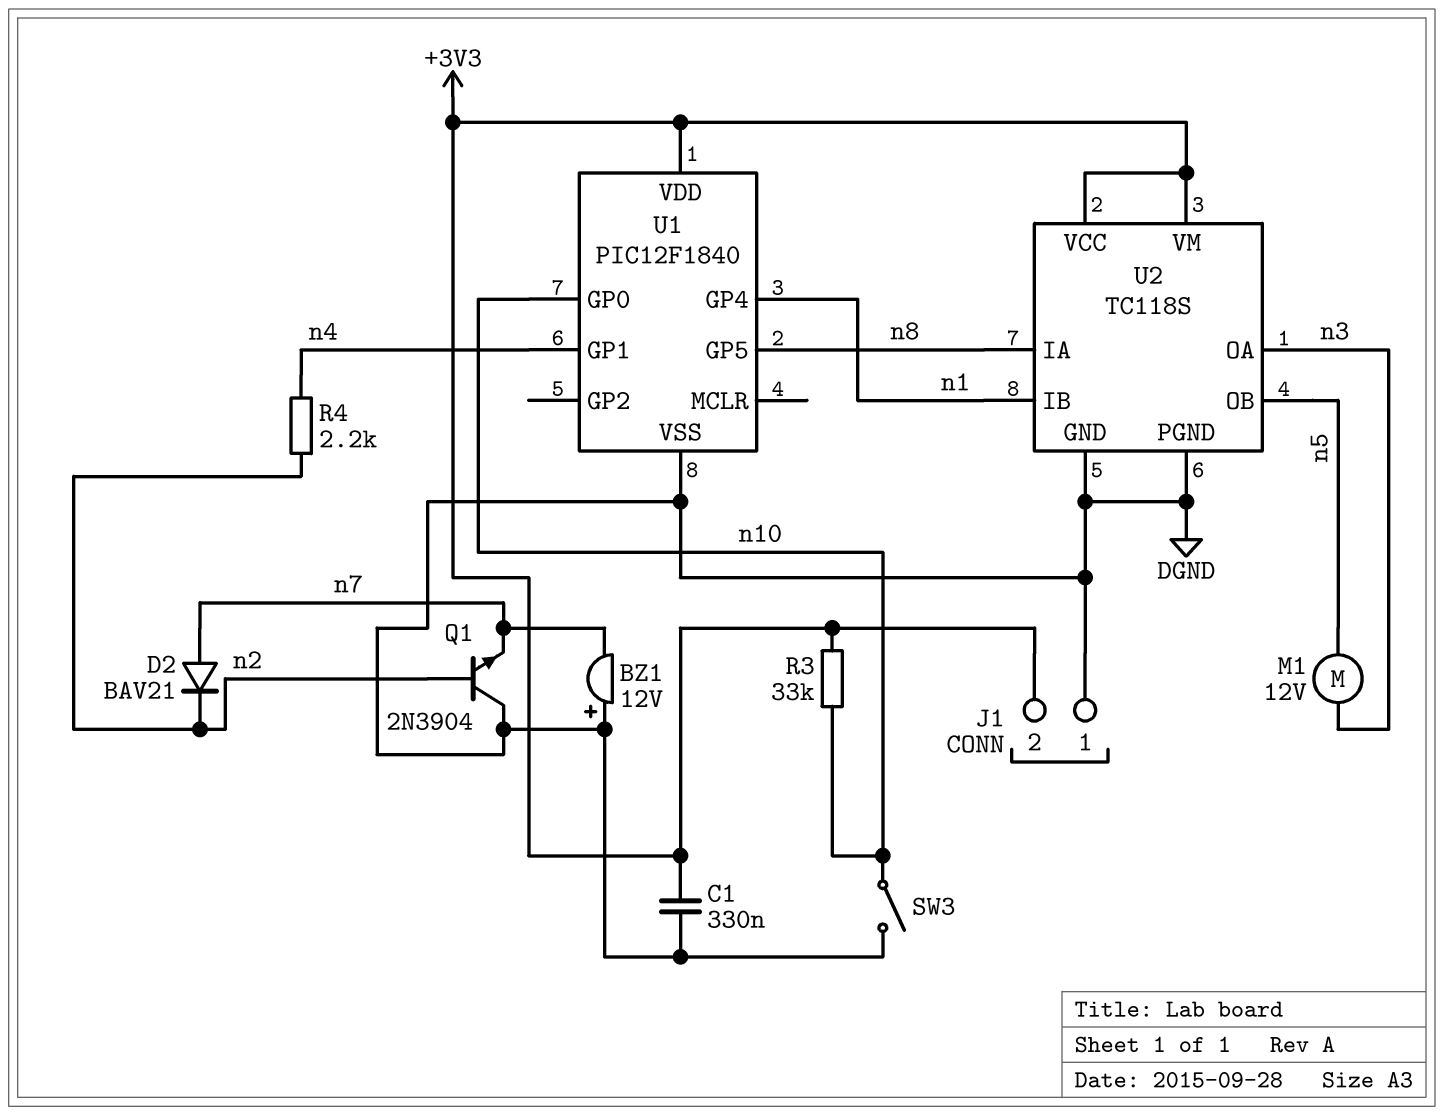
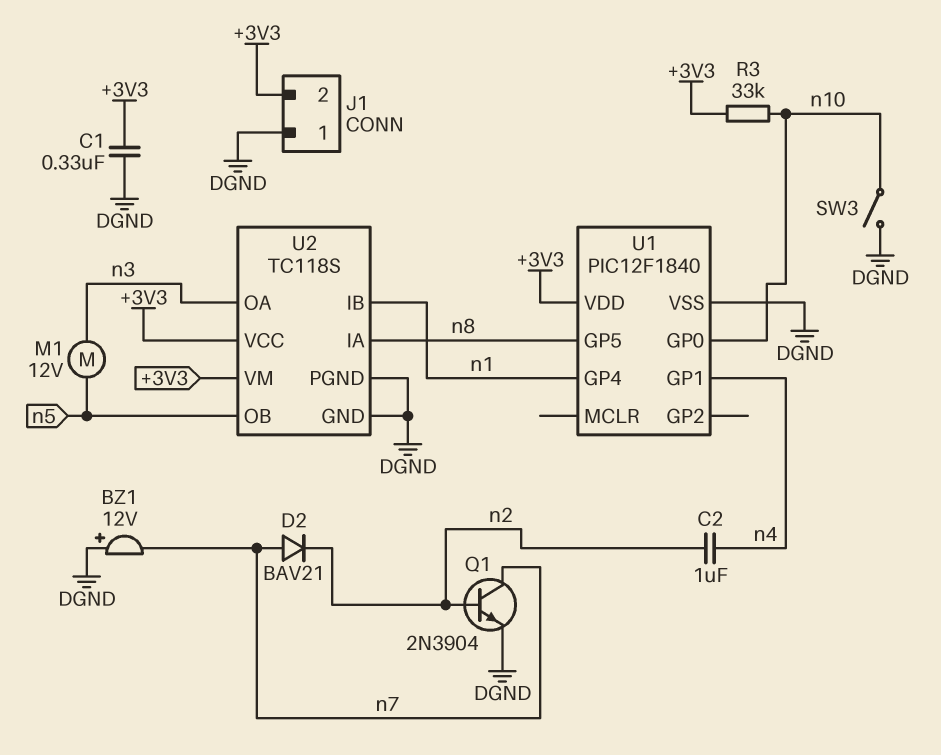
C2: none -> 1uF (n2, n4)
Q1: NPN 2N3904 (B n2, C DGND, E n7) -> NPN 2N3904 (B n2, C n7, E DGND)
R4: 2.2k (n2, n4) -> none

